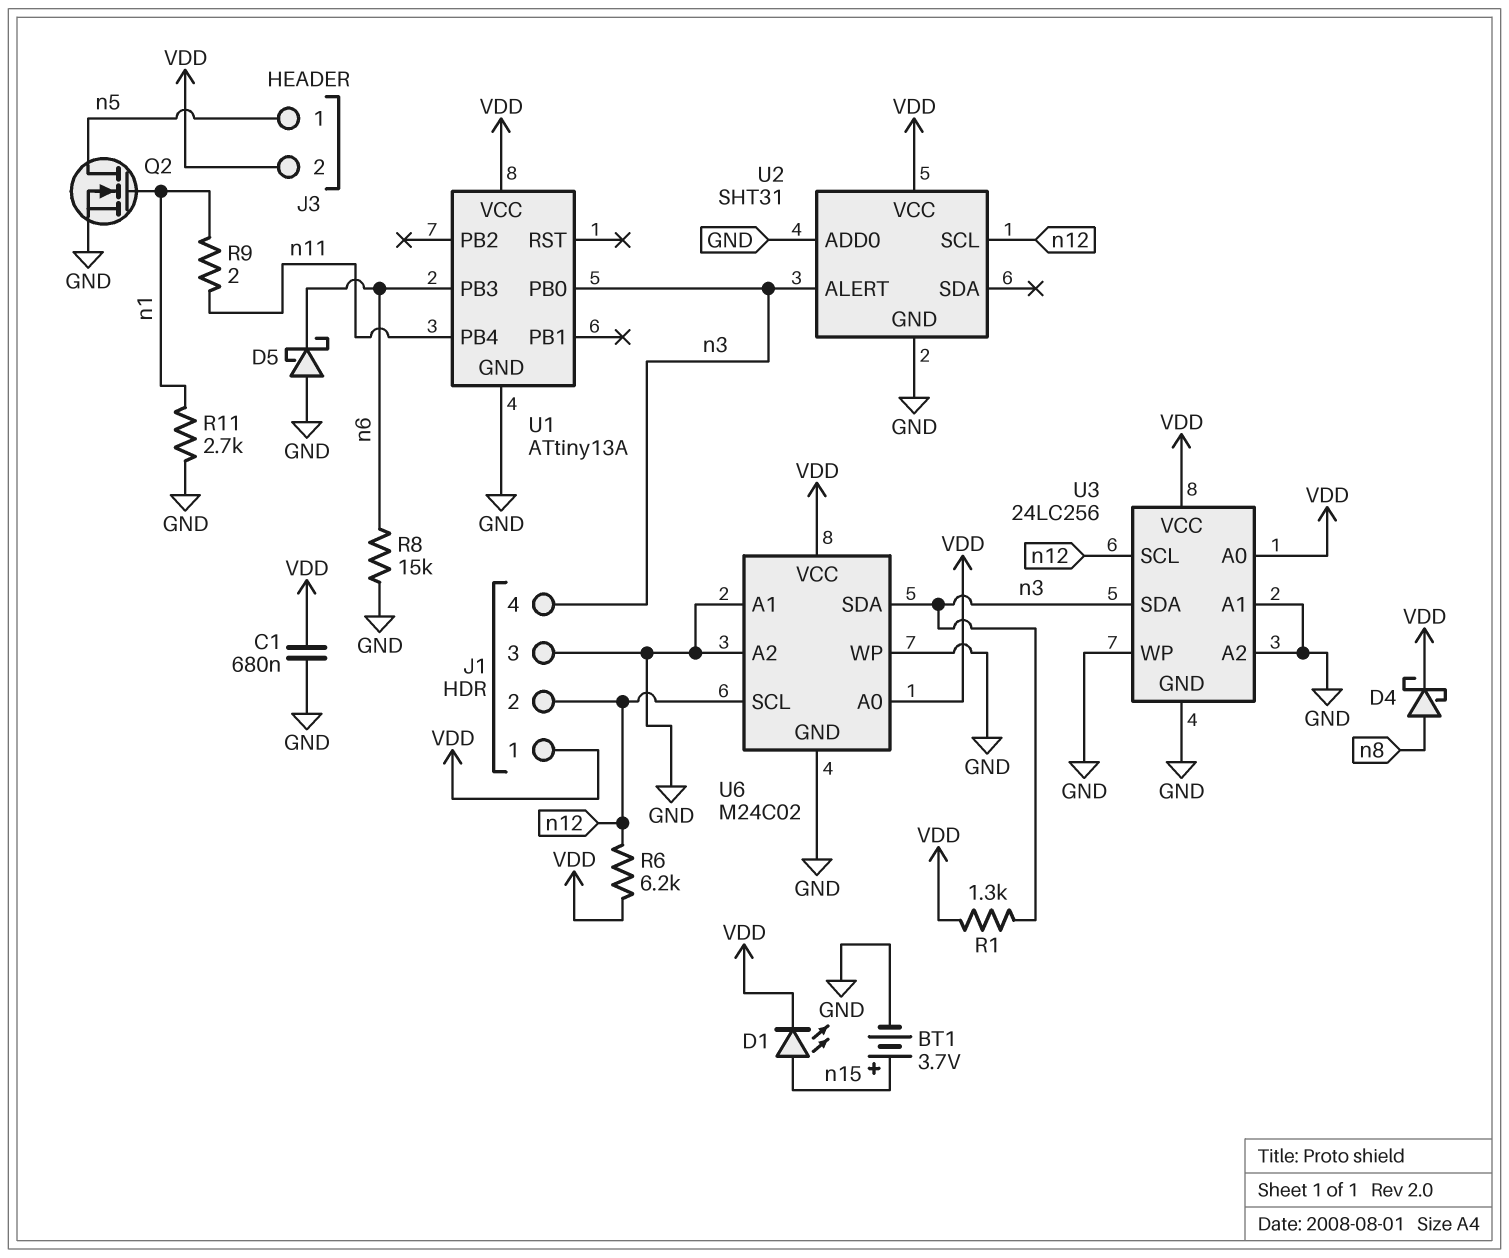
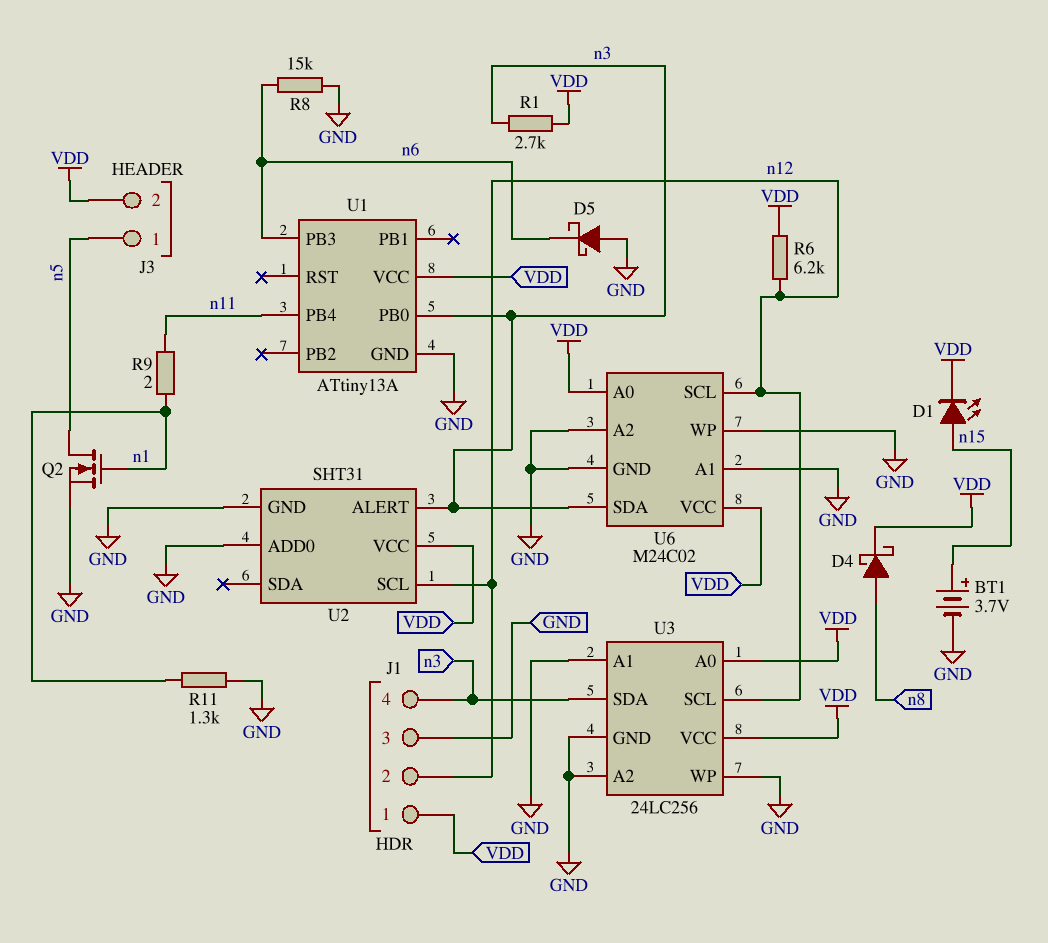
C1: 680nF (GND, VDD) -> none
R1: 1.3k (VDD, n3) -> 2.7k (VDD, n3)
R11: 2.7k (GND, n1) -> 1.3k (GND, n1)

